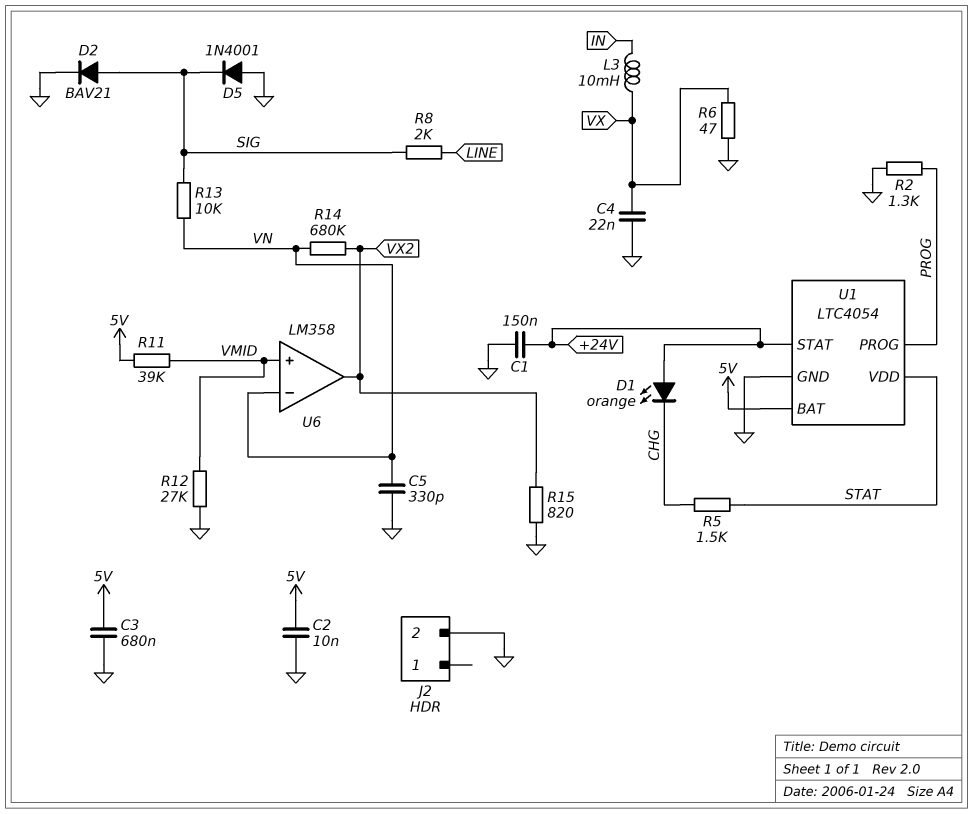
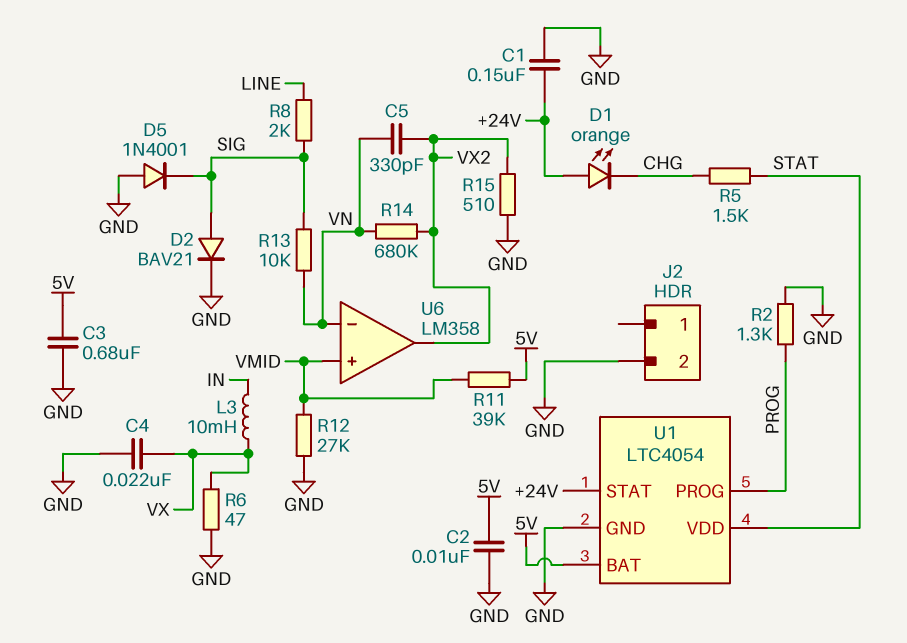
C5: 330pF (GND, VN) -> 330pF (VN, VX2)
R15: 820 (GND, VX2) -> 510 (GND, VX2)

